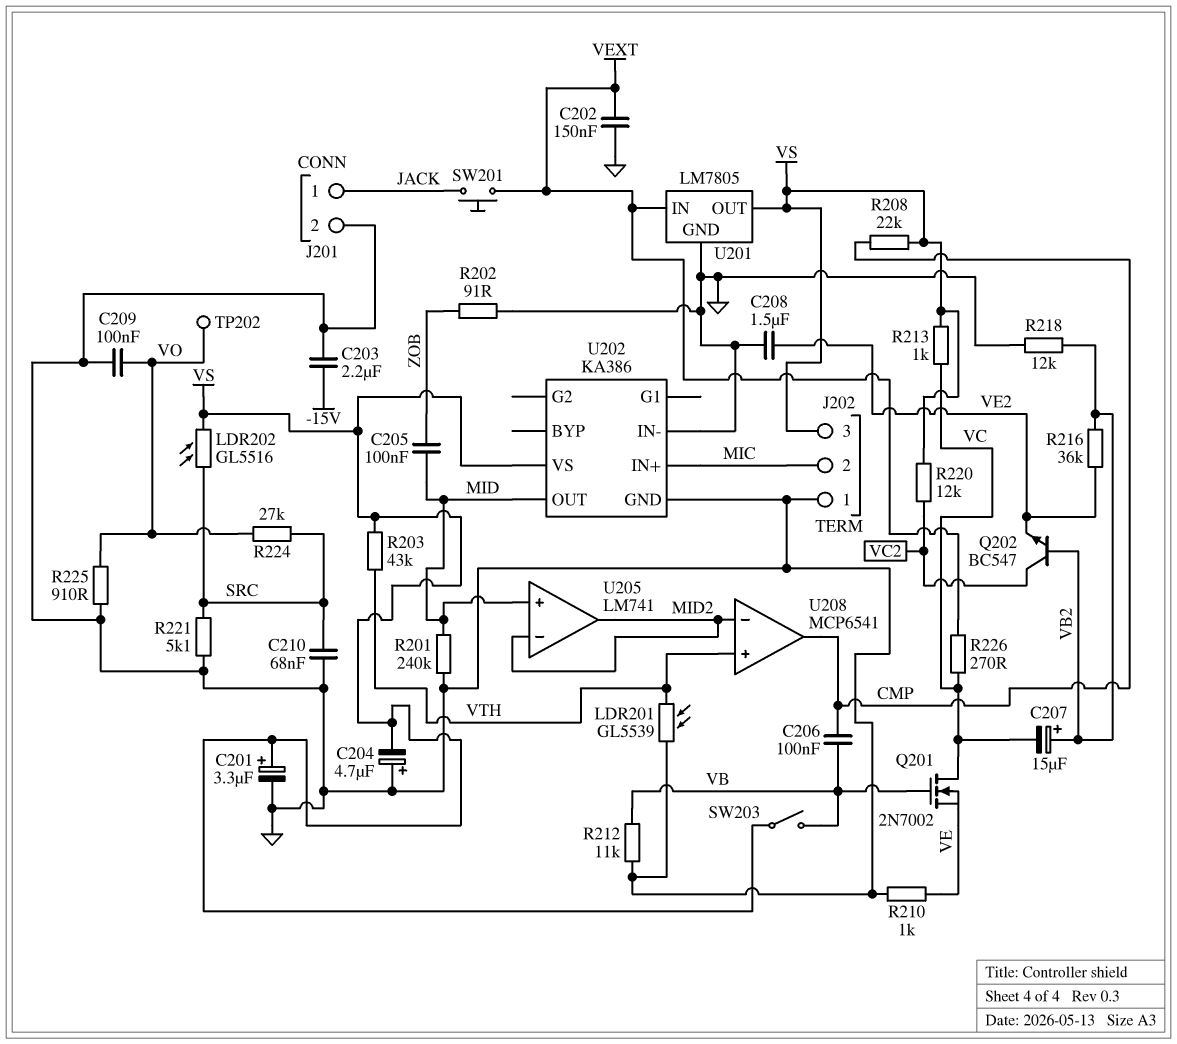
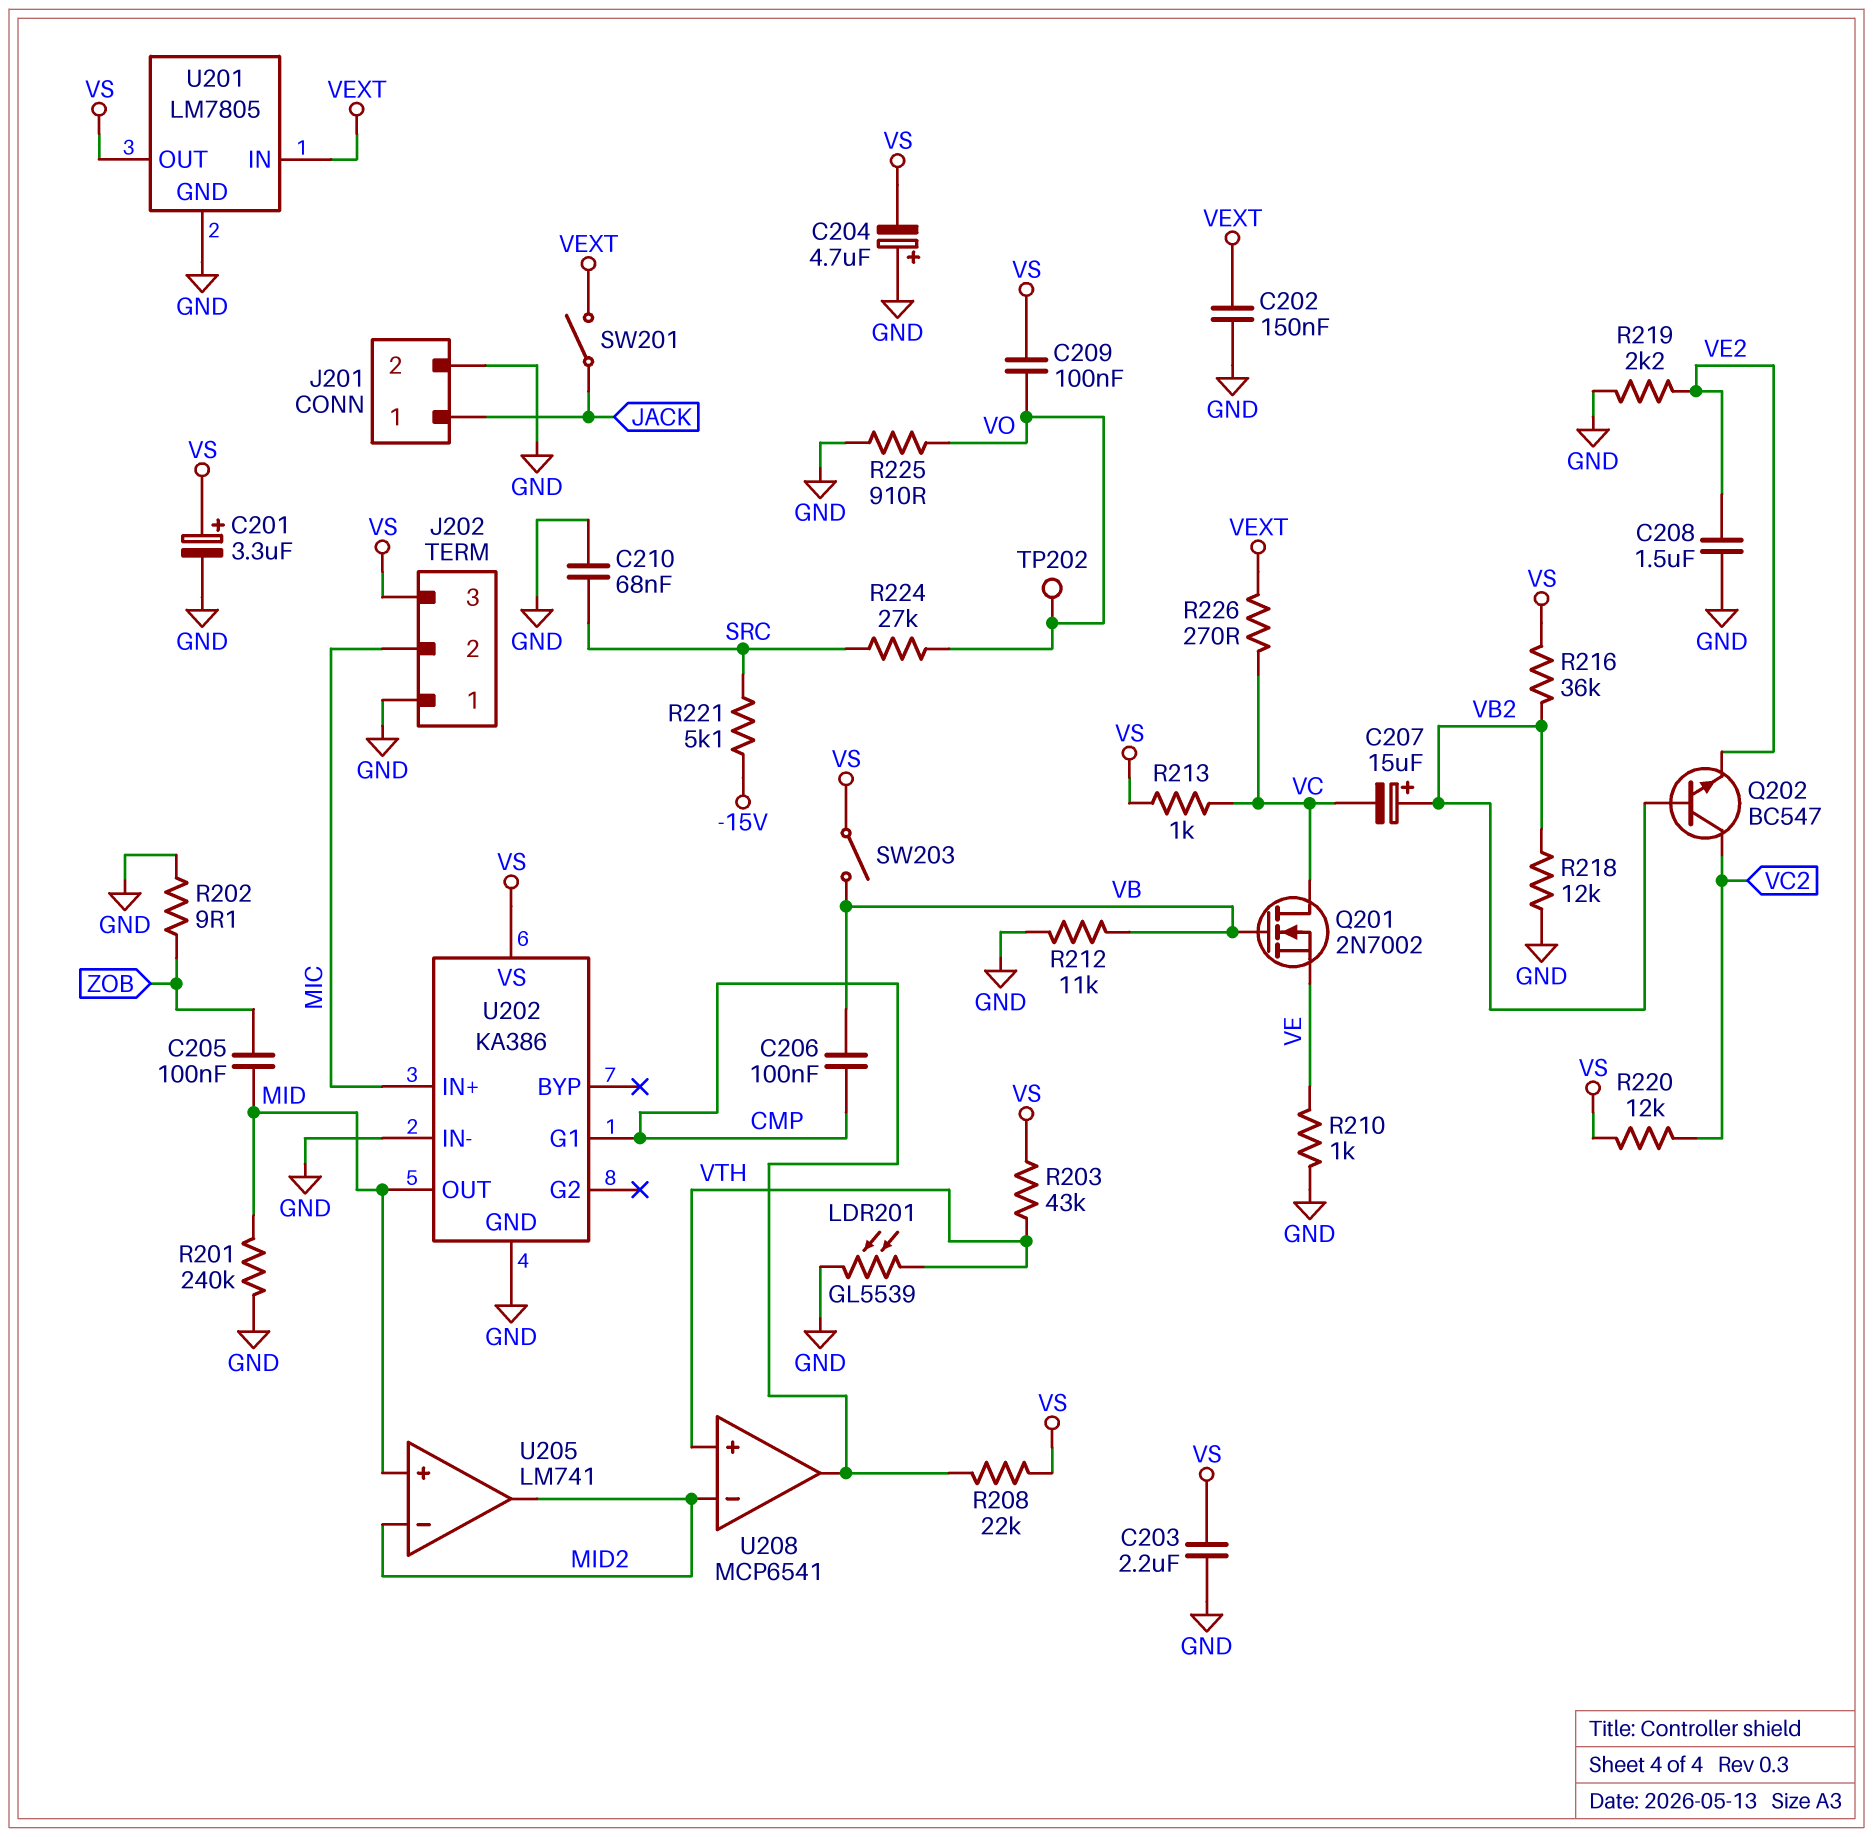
C203: 2.2uF (-15V, GND) -> 2.2uF (GND, VS)
C209: 100nF (GND, VO) -> 100nF (VO, VS)
LDR202: GL5516 (SRC, VS) -> none
R202: 91 (GND, ZOB) -> 9.1 (GND, ZOB)
R216: 36k (VB2, VE2) -> 36k (VB2, VS)
R219: none -> 2.2k (GND, VE2)
R221: 5.1k (GND, SRC) -> 5.1k (-15V, SRC)
SW201: button (JACK, VEXT) -> switch (JACK, VEXT)
U202 pin G1: none -> CMP

